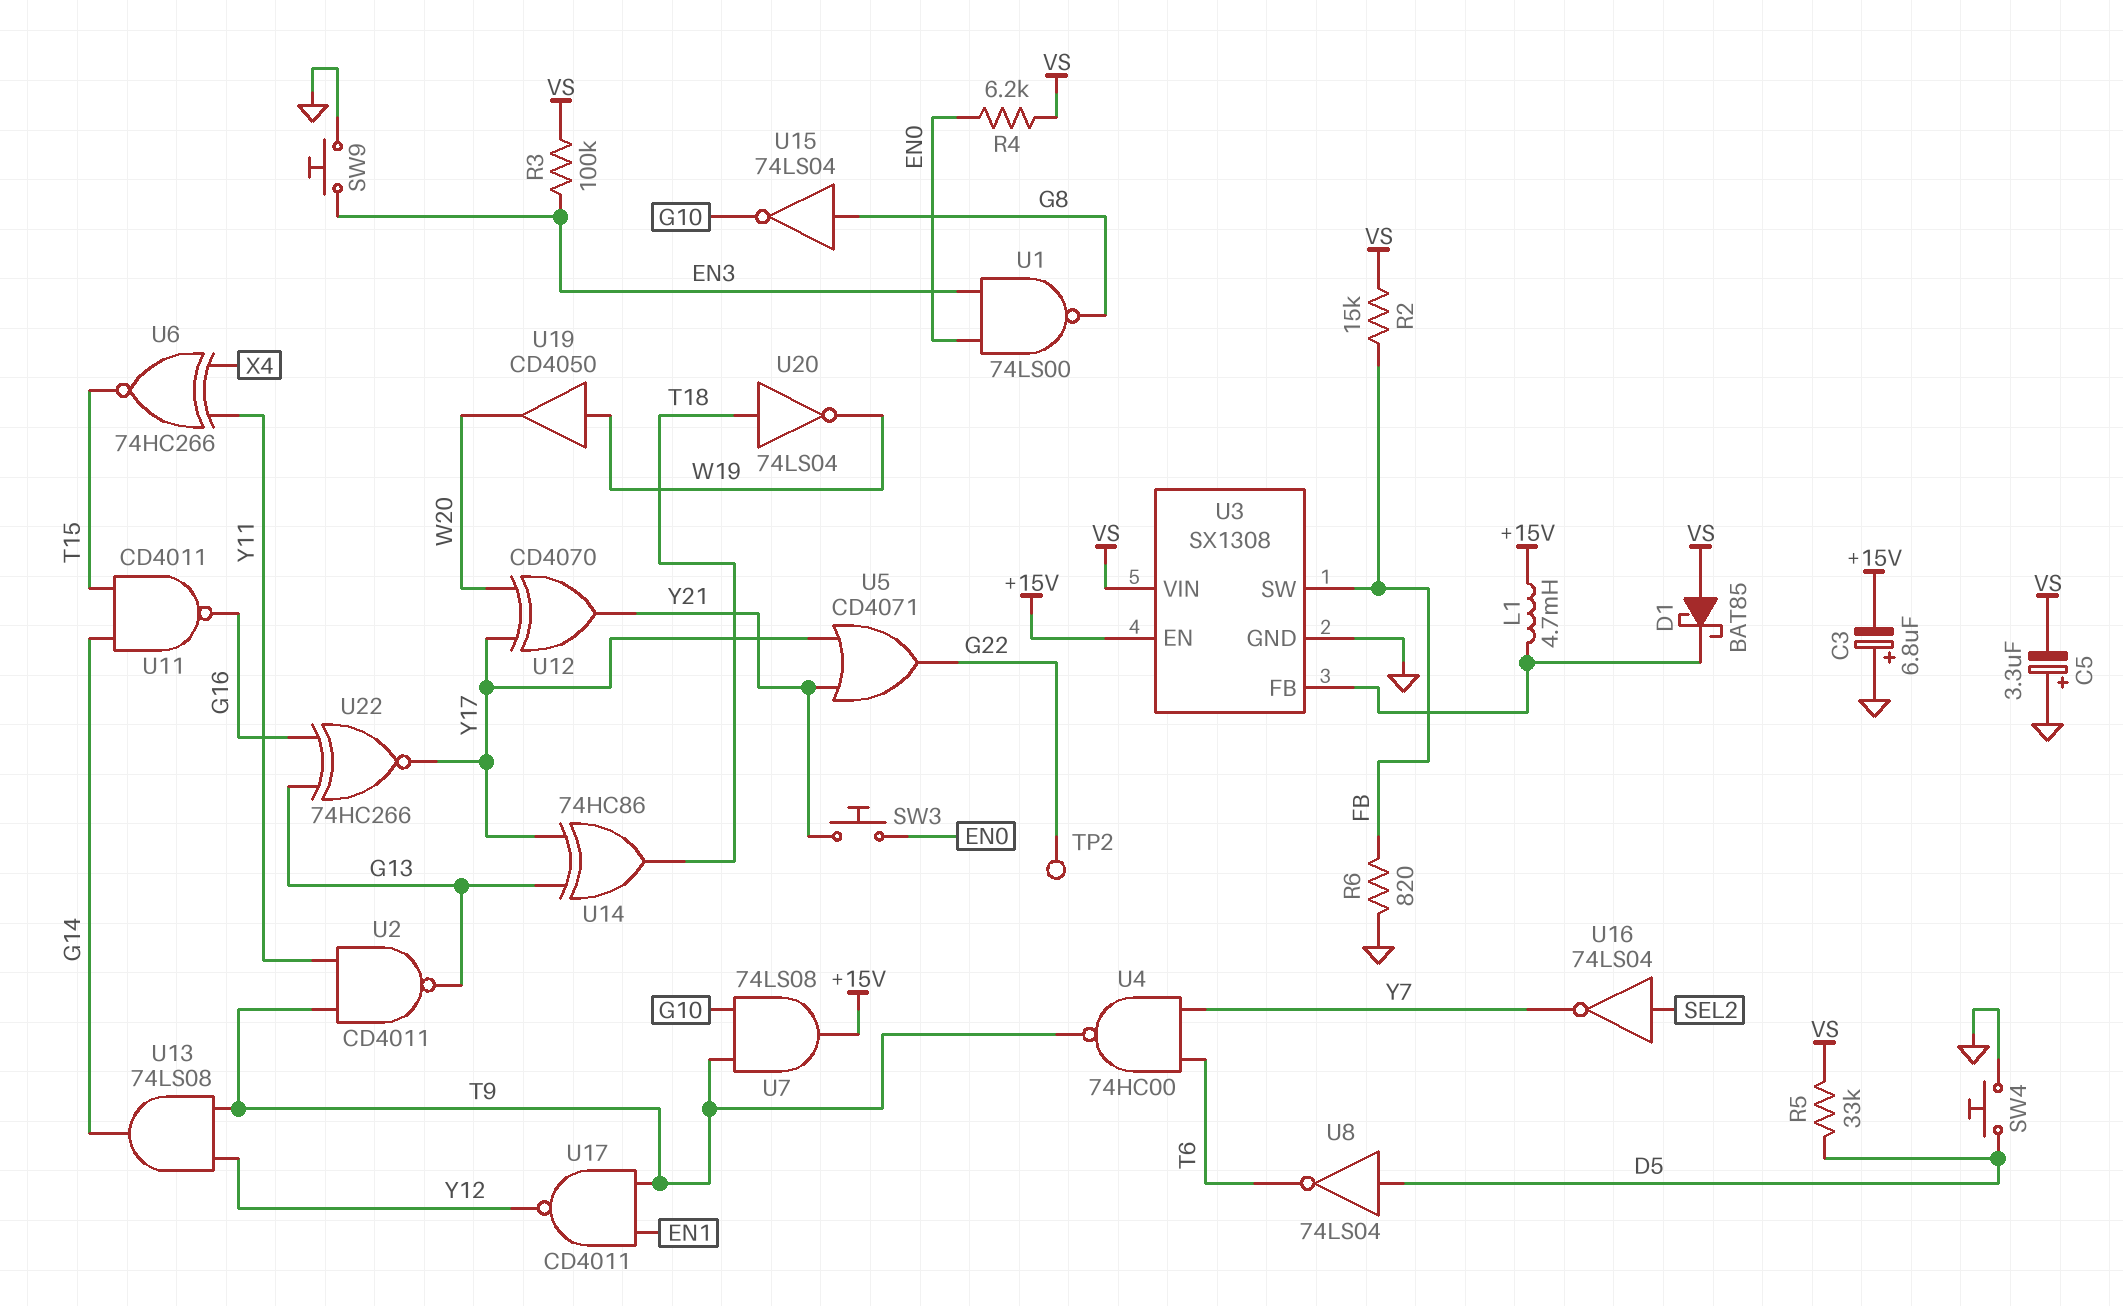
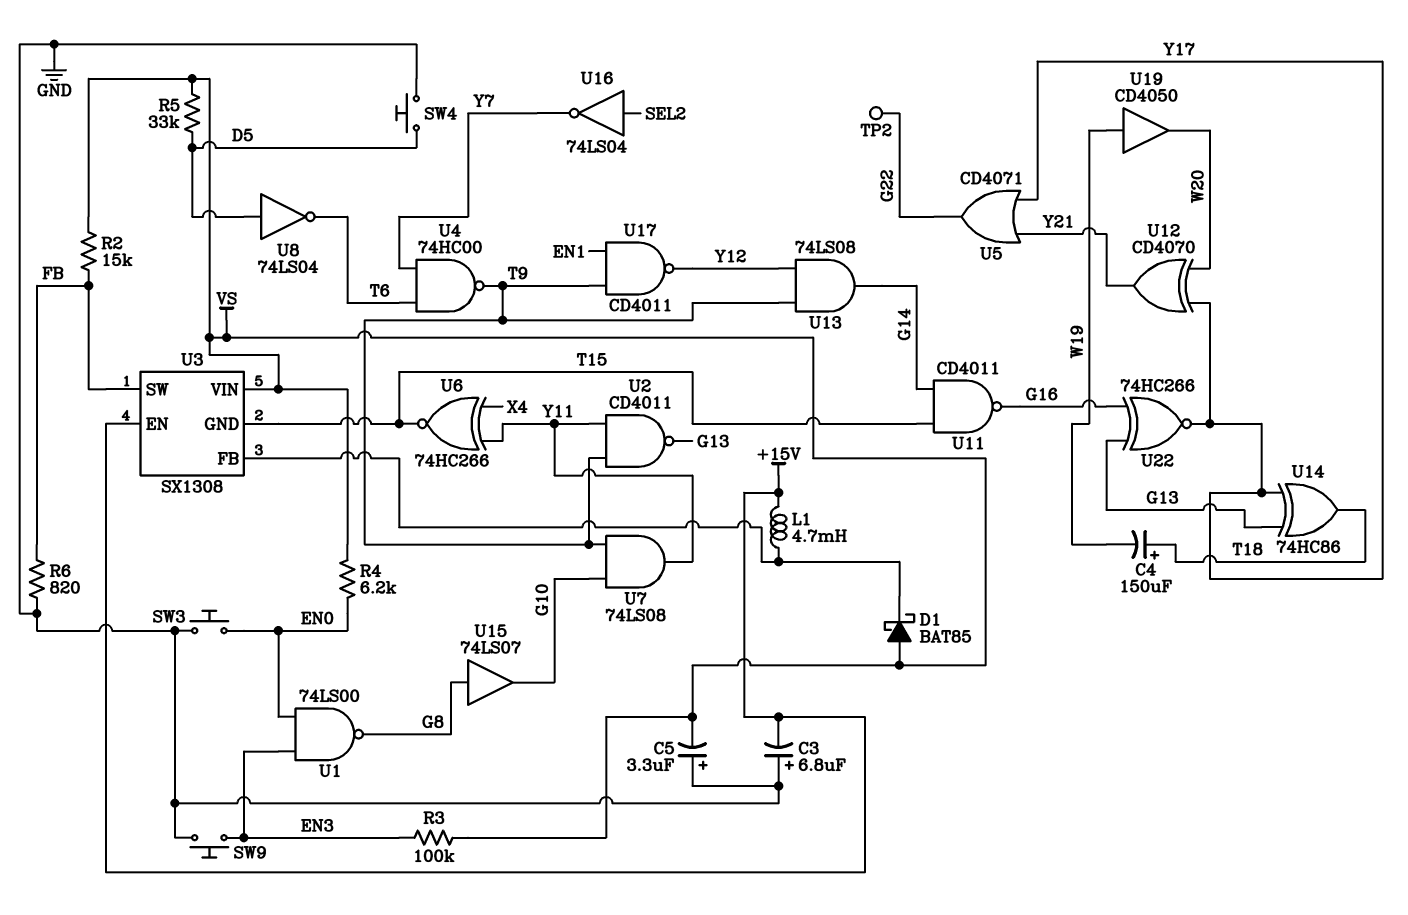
C4: none -> 150uF (plus T18, minus W19)
SW3: button (EN0, Y21) -> button (EN0, GND)
U3 pin GND: GND -> T15
U7: AND 74LS08 (in G10, in T9, out +15V) -> AND 74LS08 (in G10, in T9, out Y11)
U15: NOT 74LS04 (in G8, out G10) -> buffer 74LS07 (in G8, out G10)
U20: NOT 74LS04 (in T18, out W19) -> none

